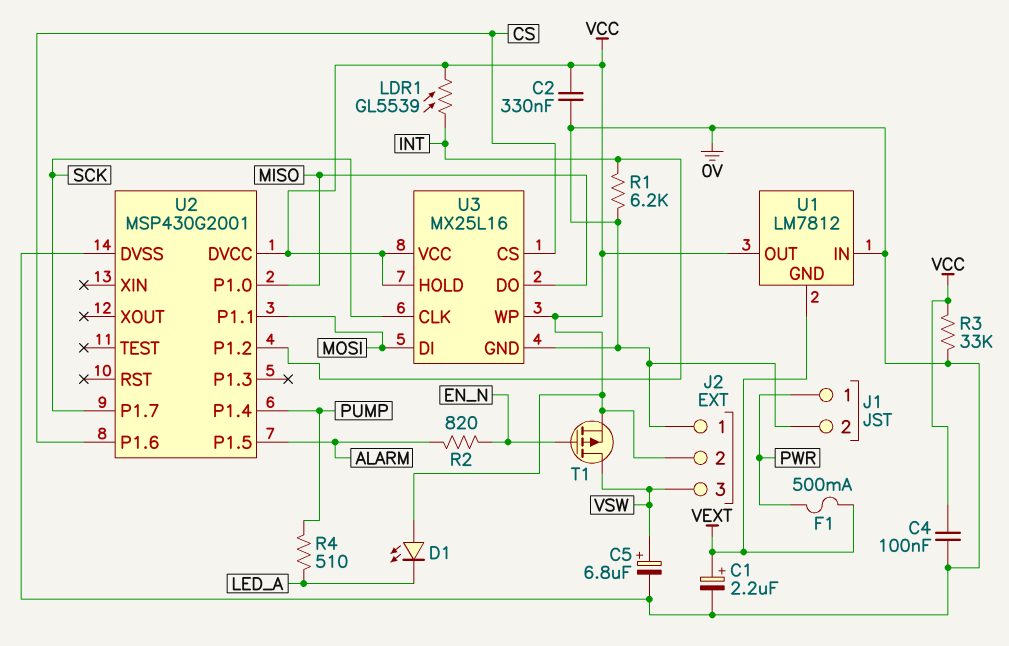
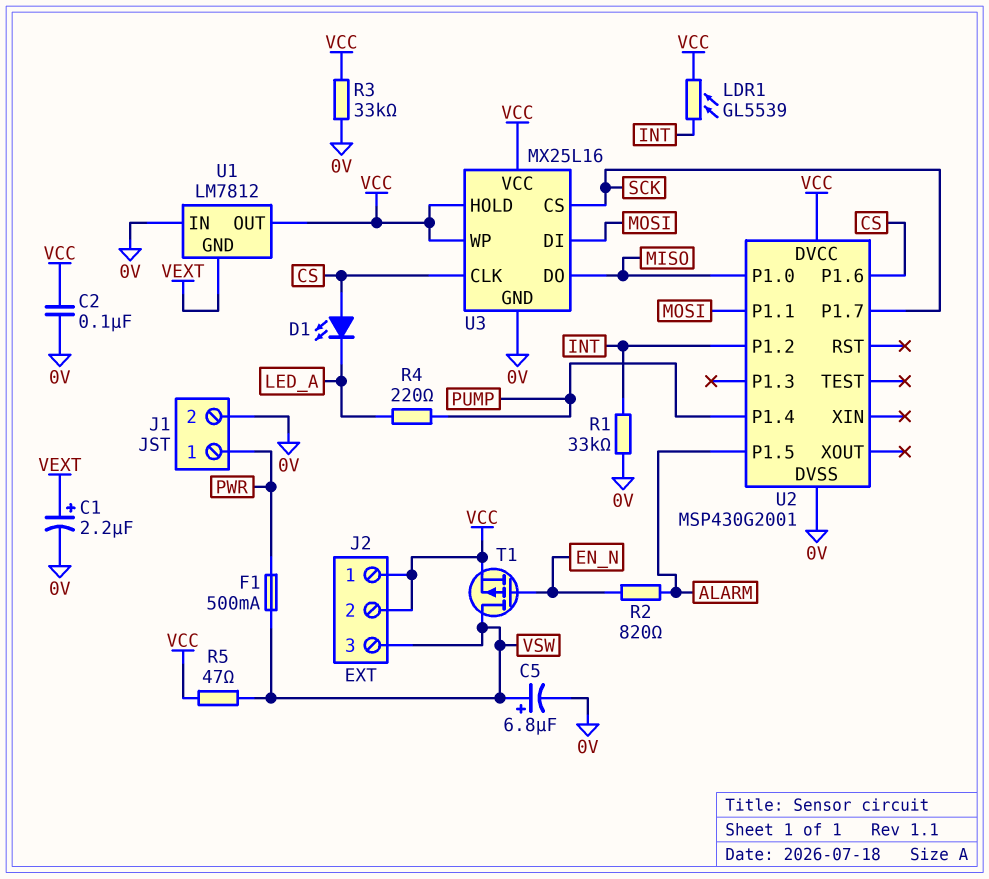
C2: 330nF (0V, VCC) -> 100nF (0V, VCC)
C4: 100nF (0V, VCC) -> none
D1: LED (A VCC, K LED_A) -> LED (A CS, K LED_A)
F1: 500mA (PWR, VEXT) -> 500mA (PWR, VSW)
J2 pin 1: 0V -> VCC
R1: 6.2k (0V, INT) -> 33k (0V, INT)
R4: 510 (LED_A, PUMP) -> 220 (LED_A, PUMP)
R5: none -> 47 (VCC, VSW)
U3 pin CLK: SCK -> CS
U3 pin CS: CS -> SCK

